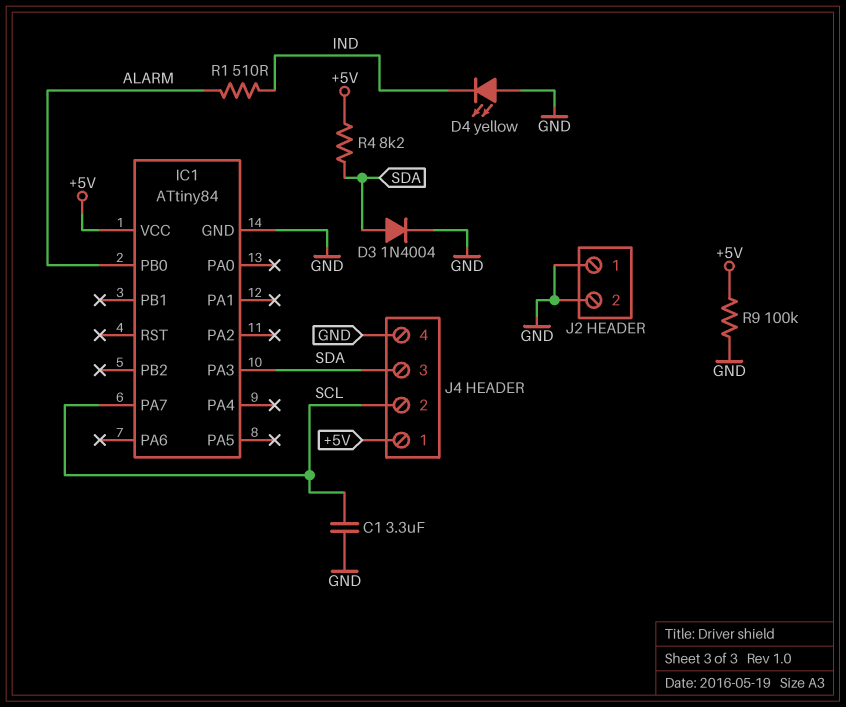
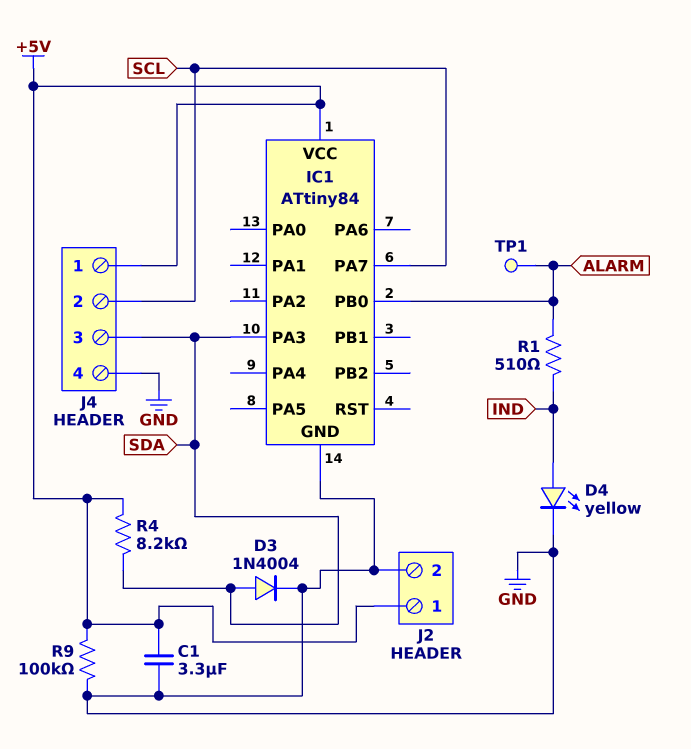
C1: 3.3uF (GND, SCL) -> 3.3uF (+5V, GND)
D4: LED yellow (A GND, K IND) -> LED yellow (A IND, K GND)
J2 pin 1: GND -> +5V
TP1: none -> test point (ALARM)

